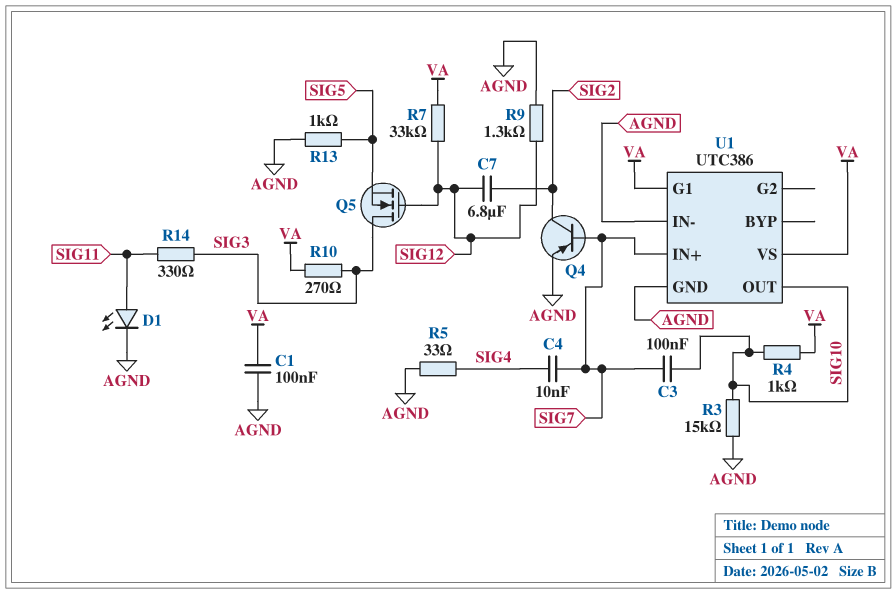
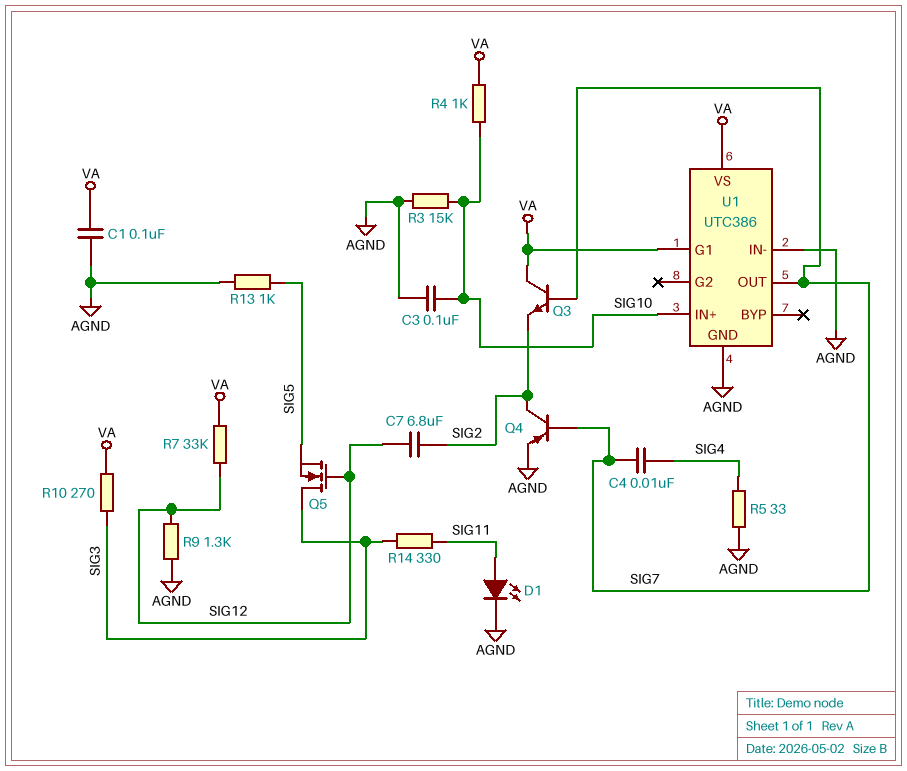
C3: 100nF (SIG7, SIG10) -> 100nF (AGND, SIG10)
Q3: none -> NPN (B SIG7, C VA, E SIG2)
U1 pin IN+: SIG7 -> SIG10
U1 pin OUT: SIG10 -> SIG7

